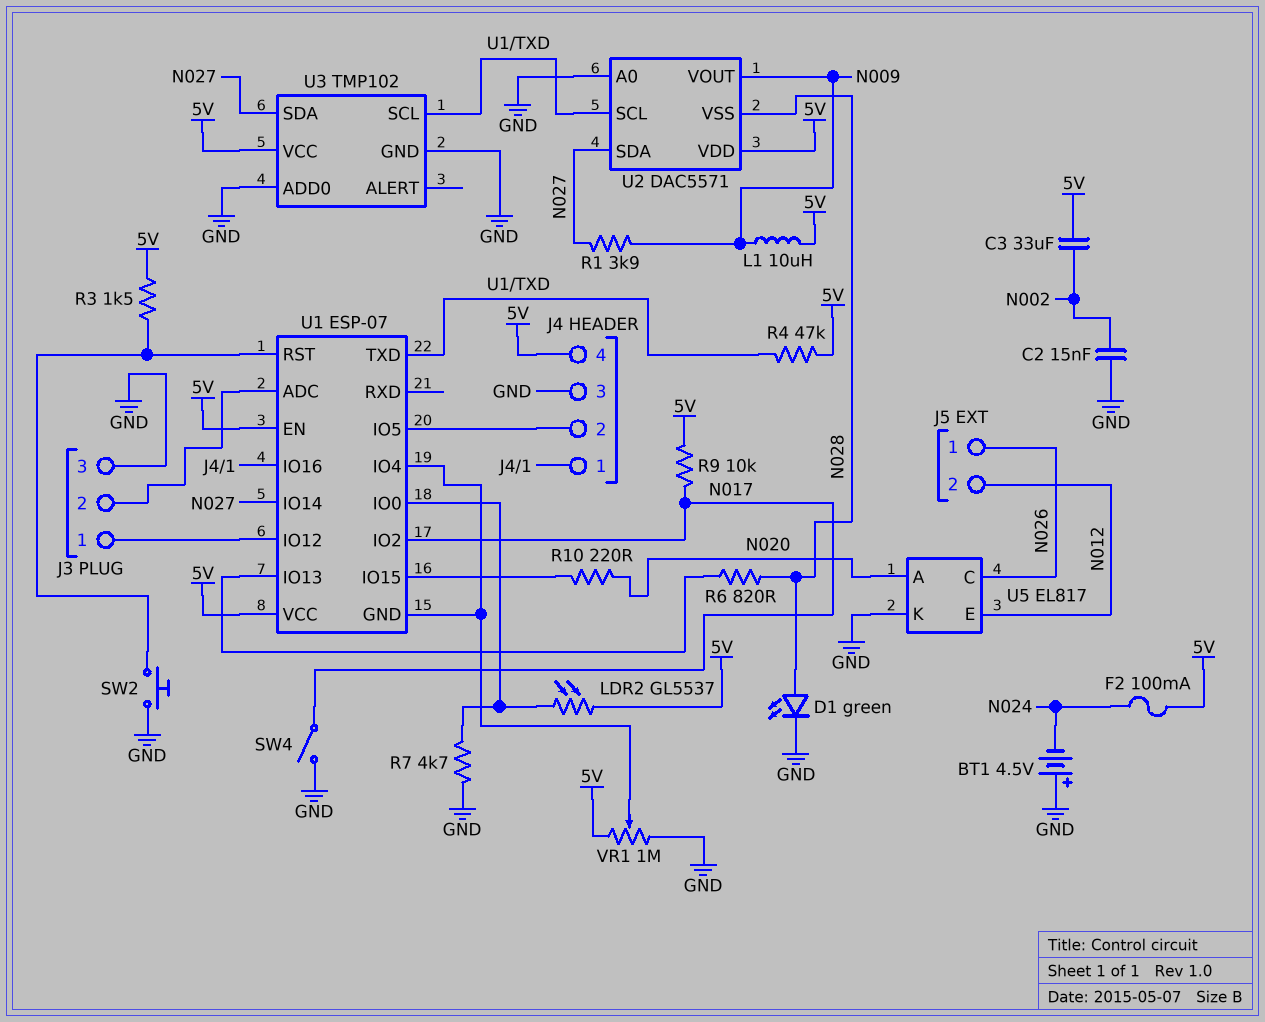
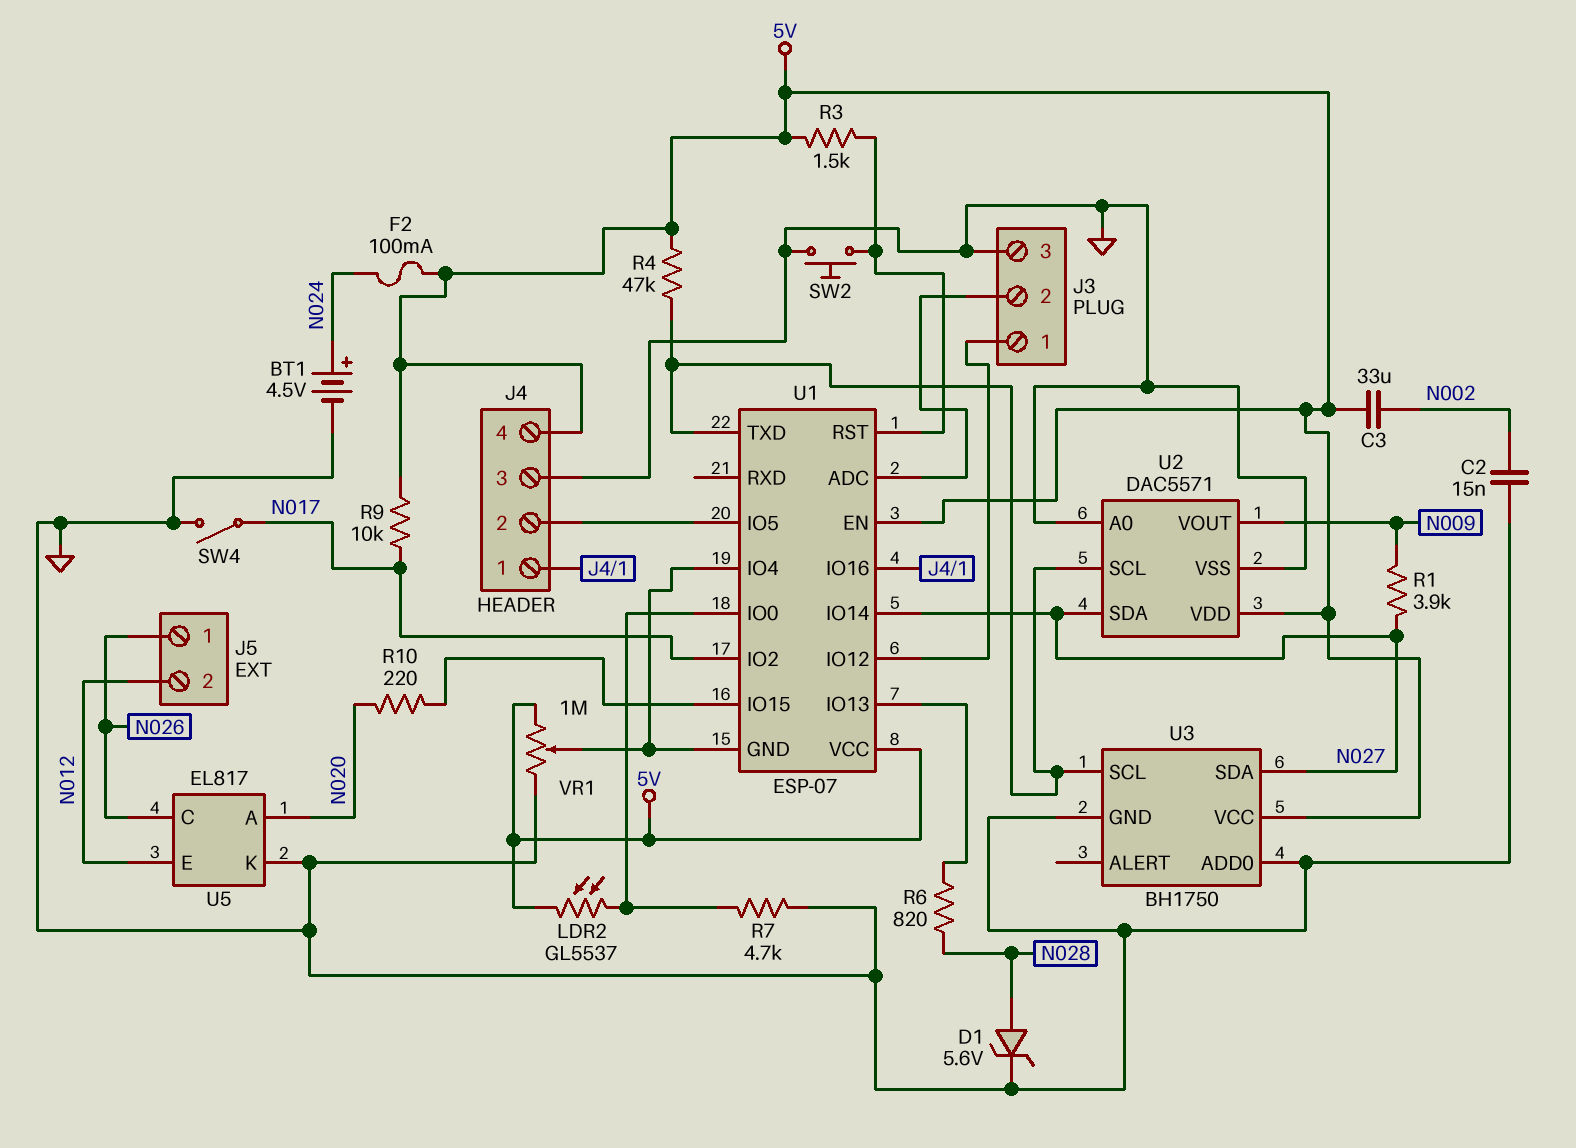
BT1: 4.5V (plus GND, minus N024) -> 4.5V (plus N024, minus GND)
D1: LED green (A N028, K GND) -> zener 5.6V (A N028, K GND)
L1: 10uH (5V, N009) -> none
U2 pin VSS: N028 -> GND
U3: TMP102 -> BH1750

